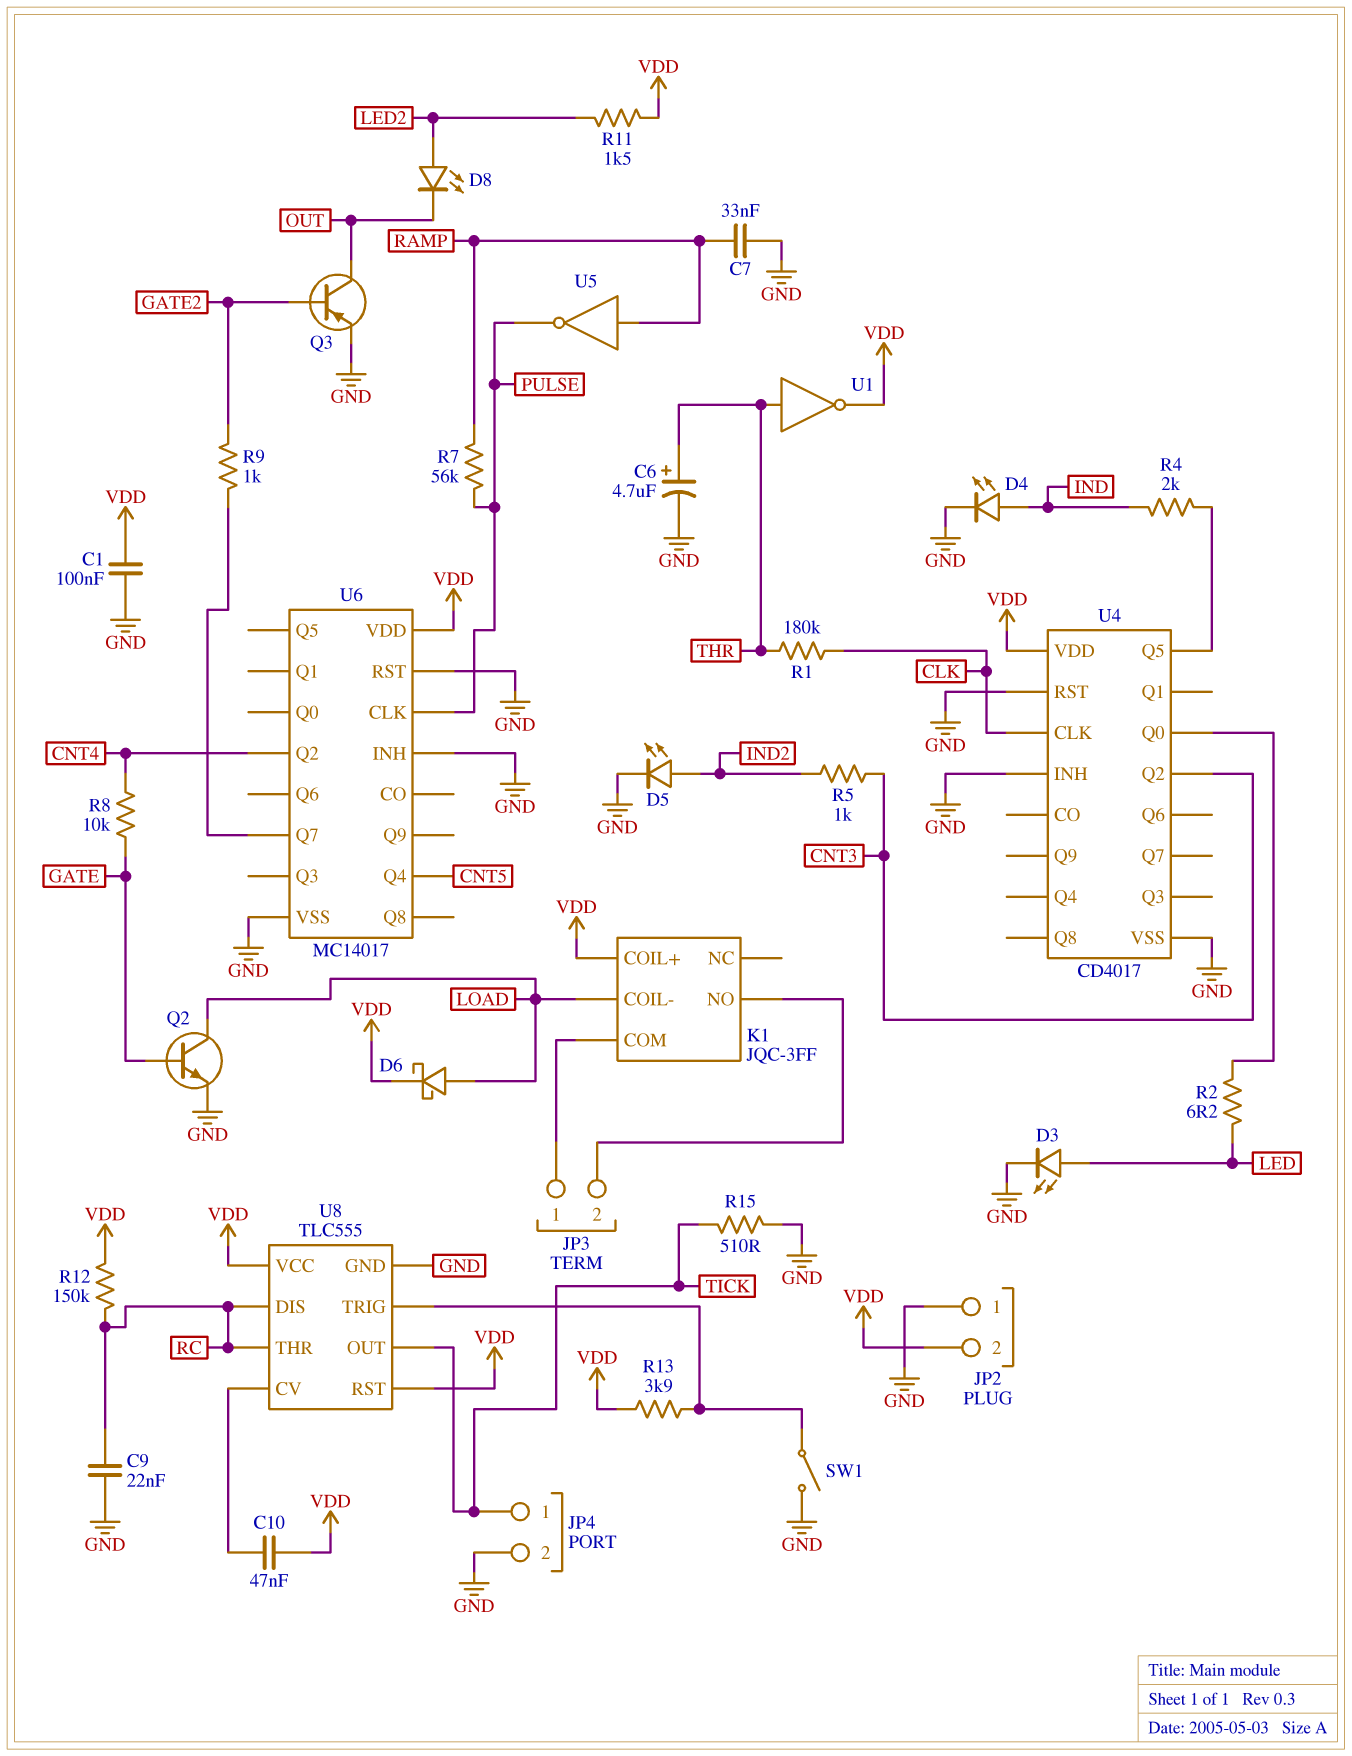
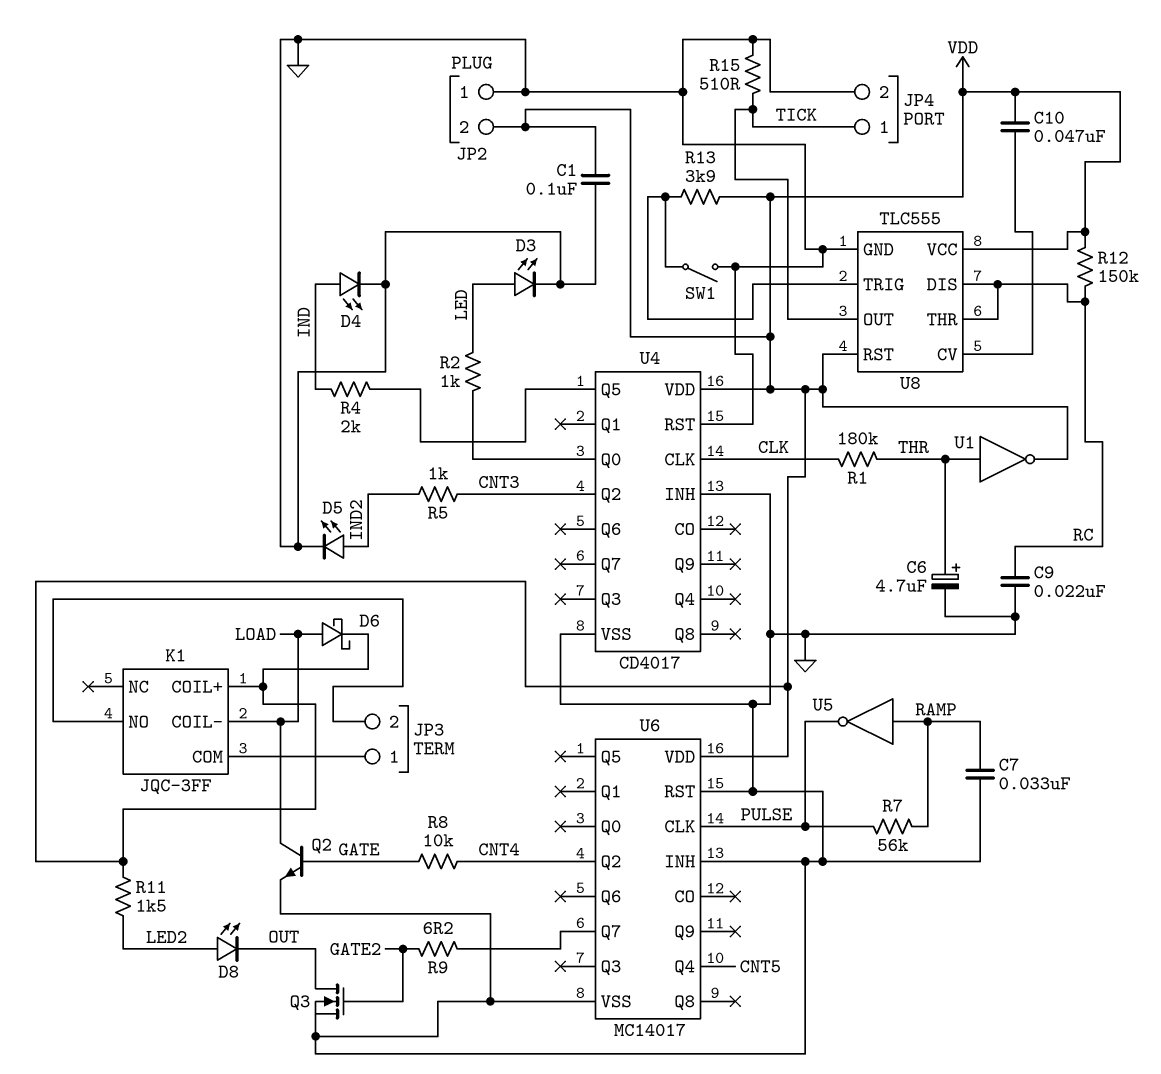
Q3: PNP (B GATE2, C OUT, E GND) -> NMOS (G GATE2, D OUT, S GND)
R2: 6.2 (LED, U4/Q0) -> 1k (LED, U4/Q0)
R9: 1k (GATE2, U6/Q7) -> 6.2 (GATE2, U6/Q7)

